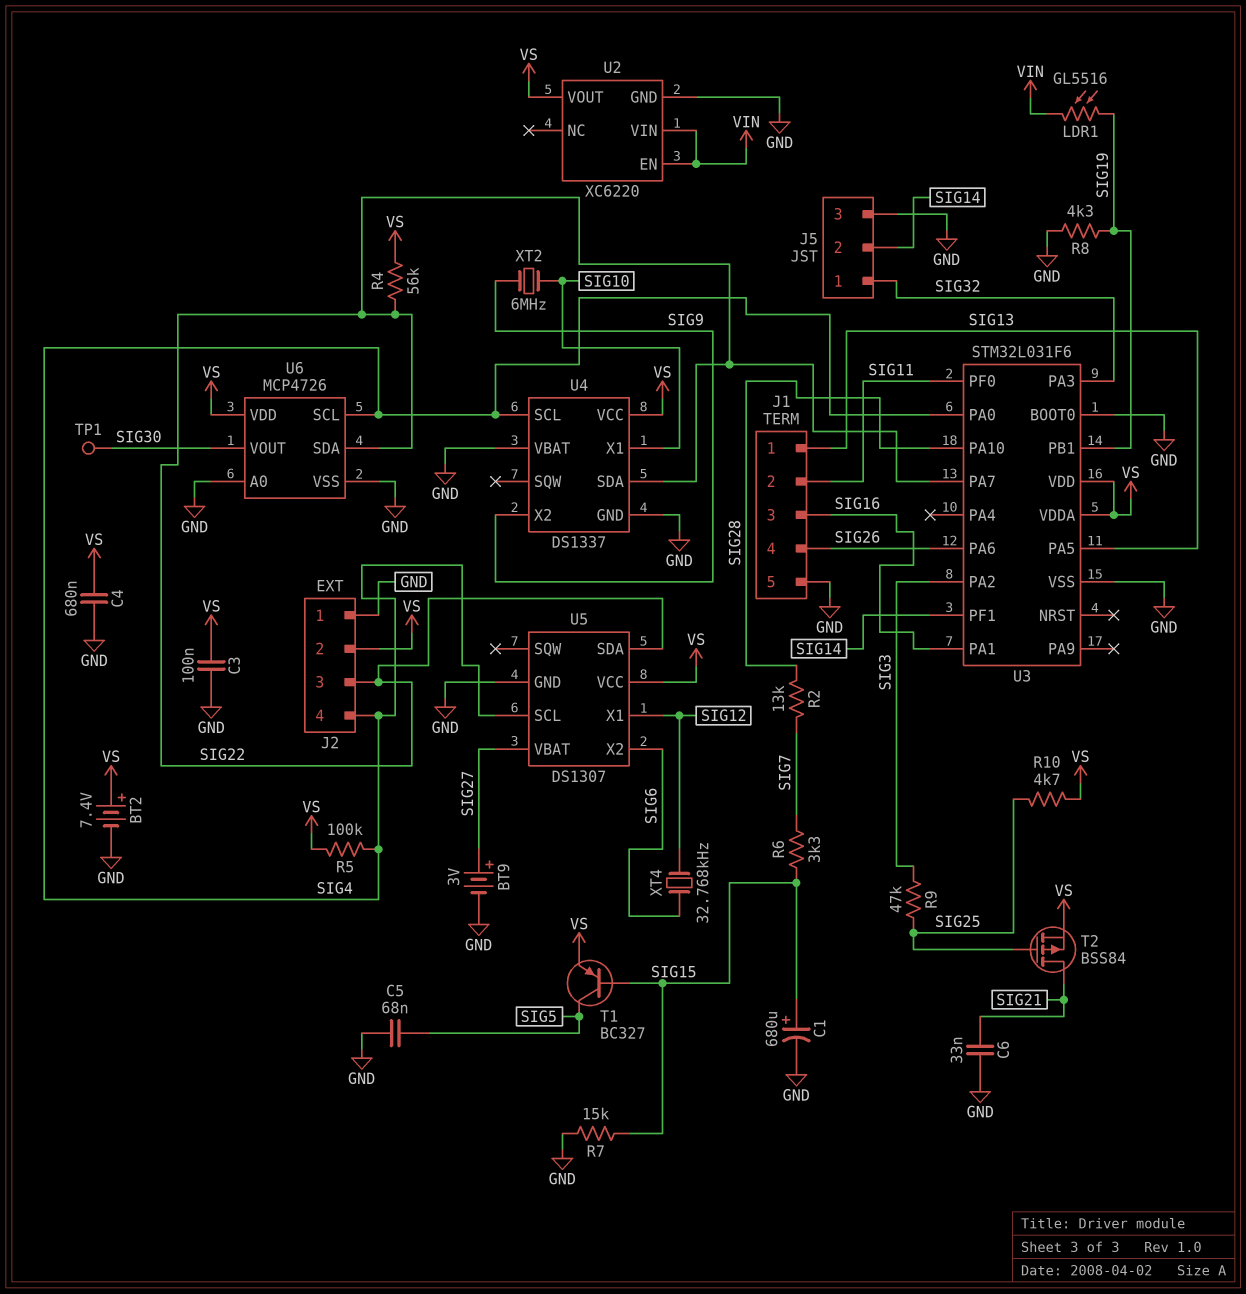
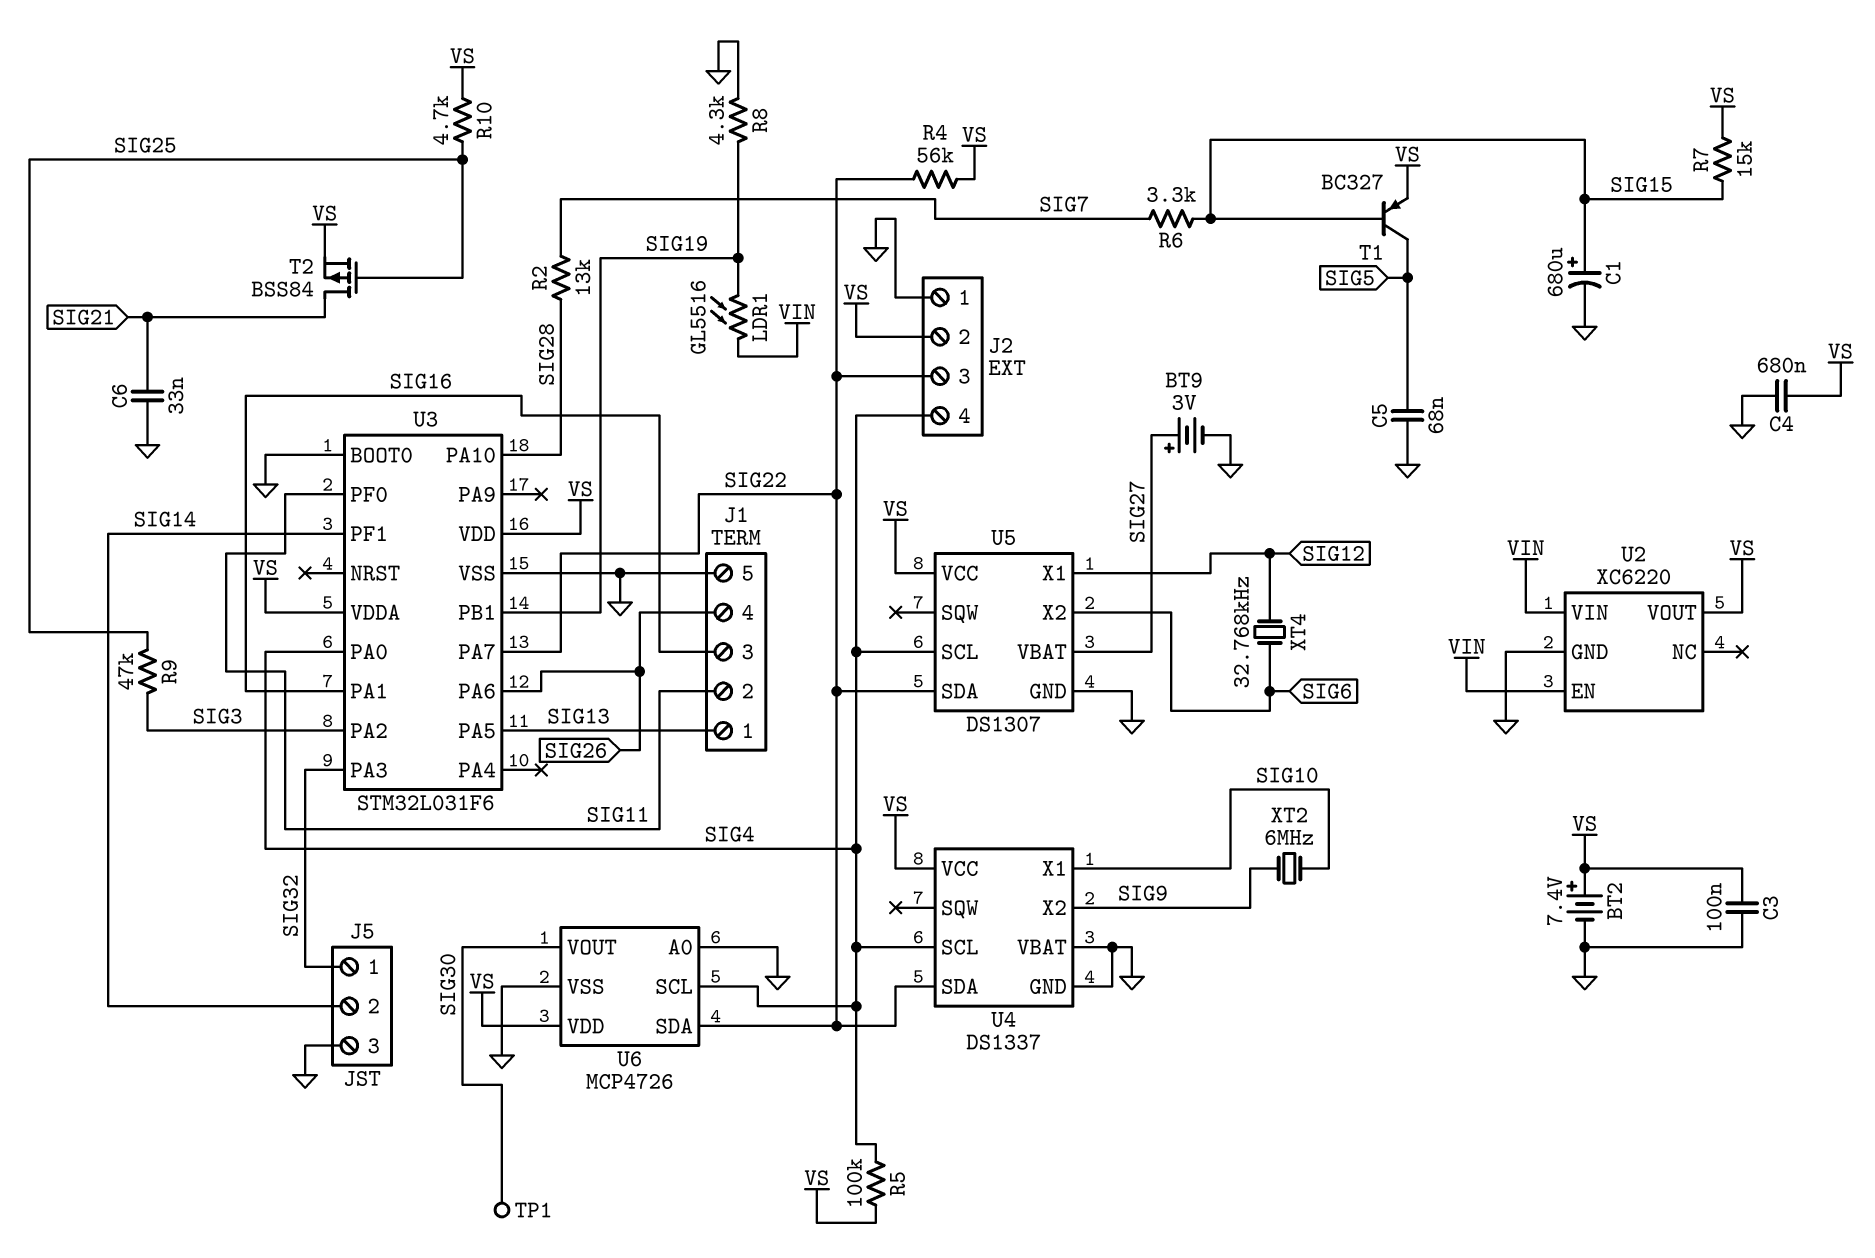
R7: 15k (GND, SIG15) -> 15k (SIG15, VS)

